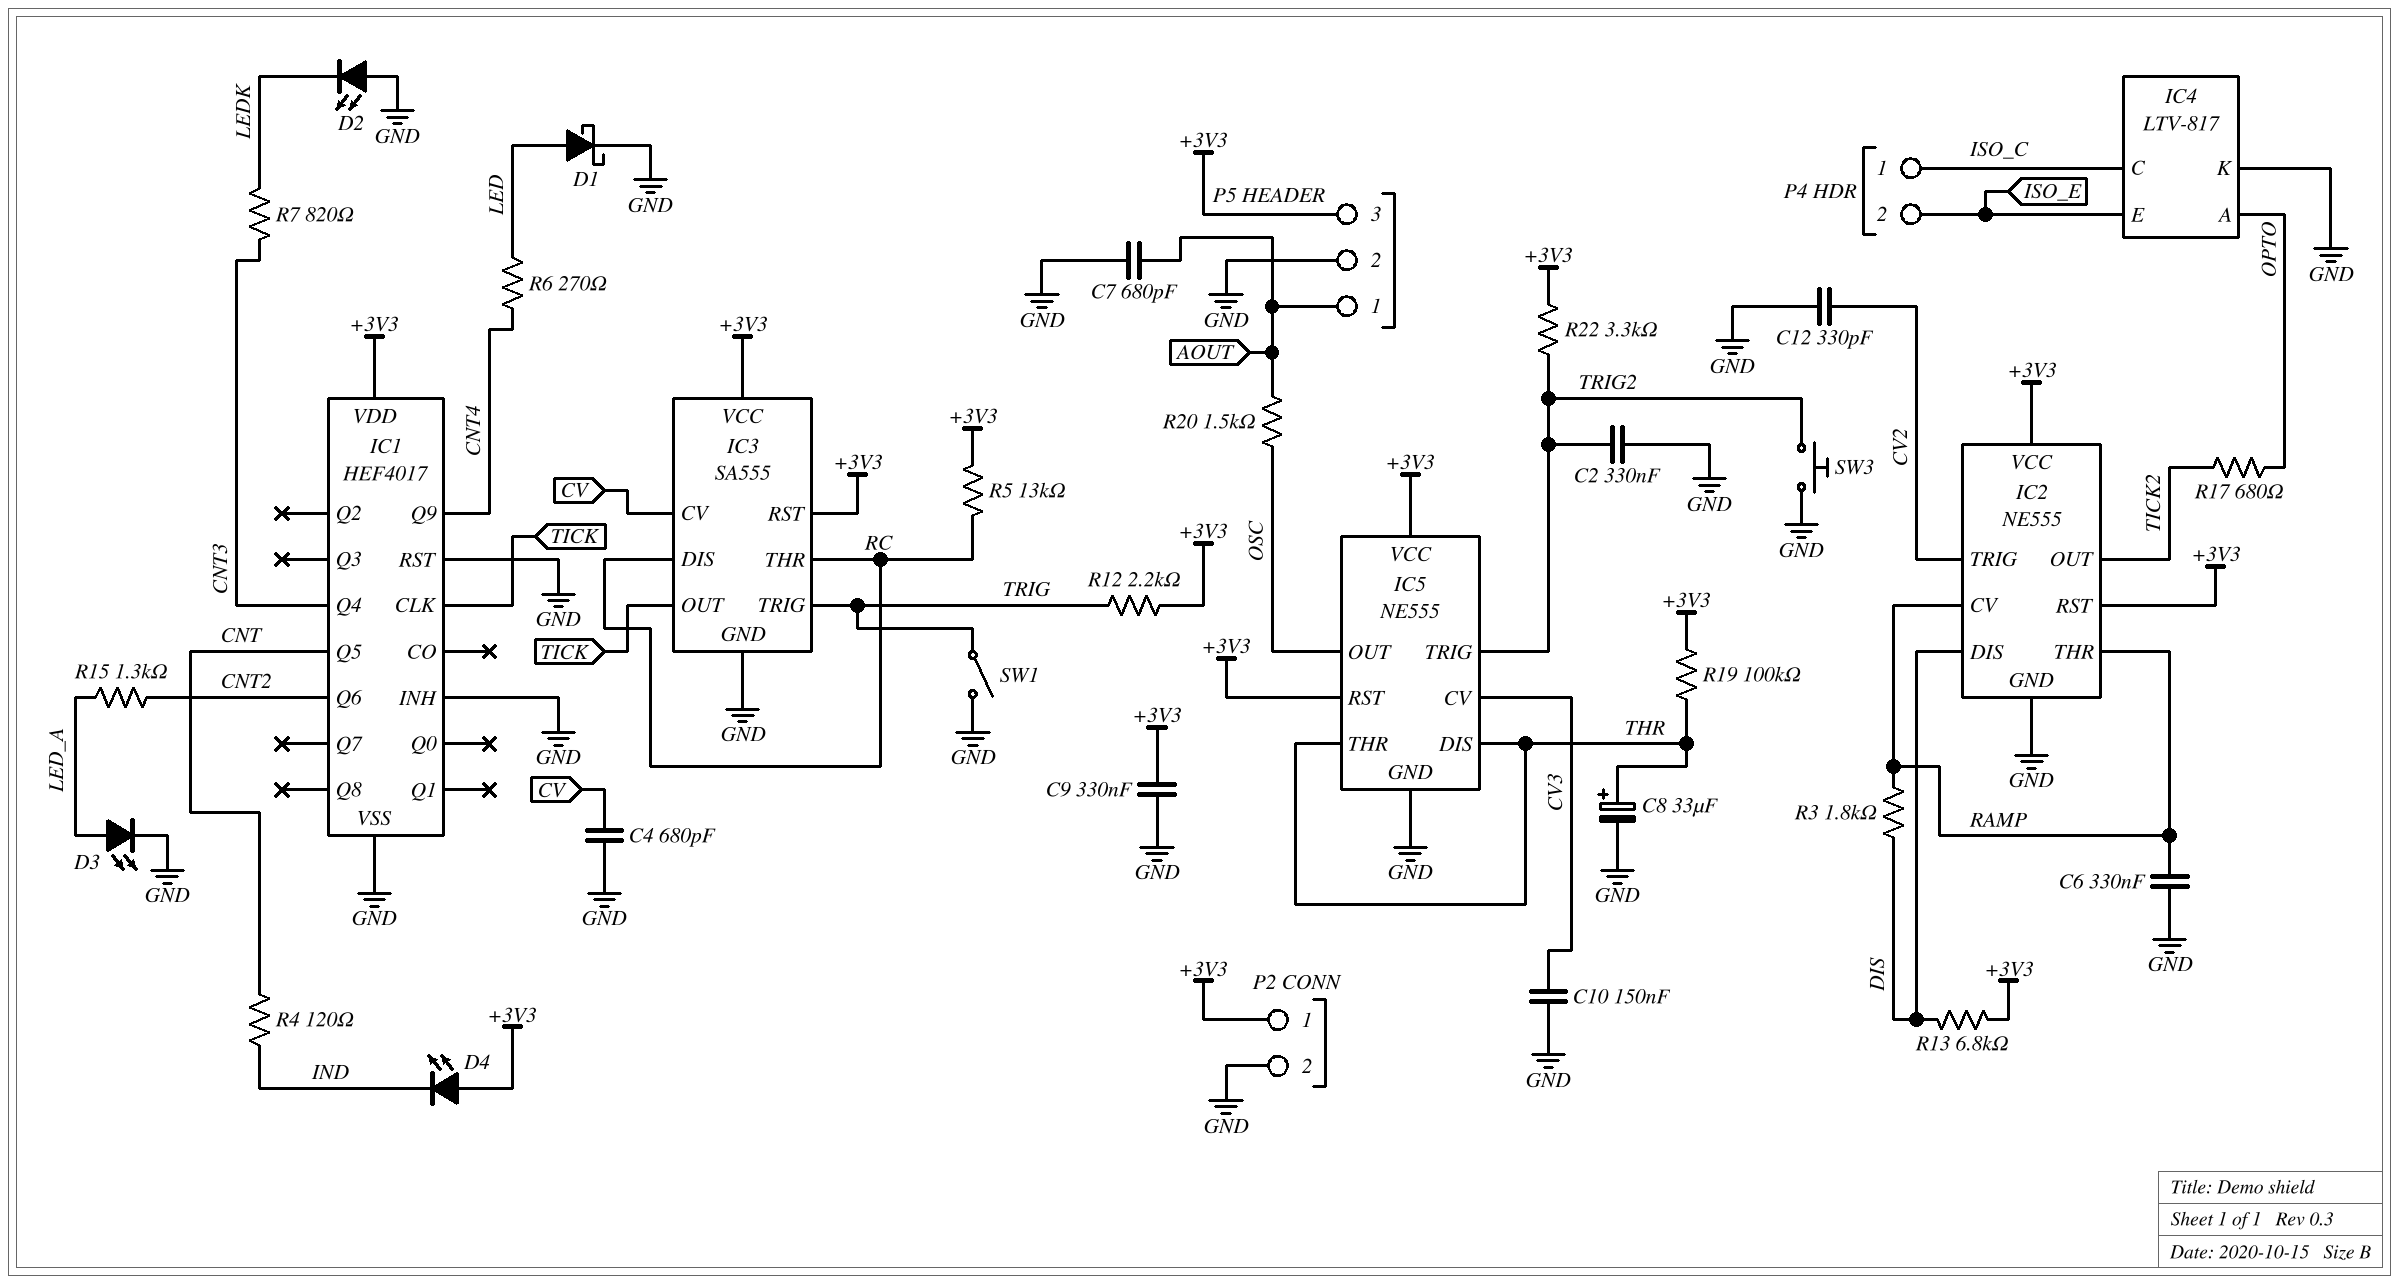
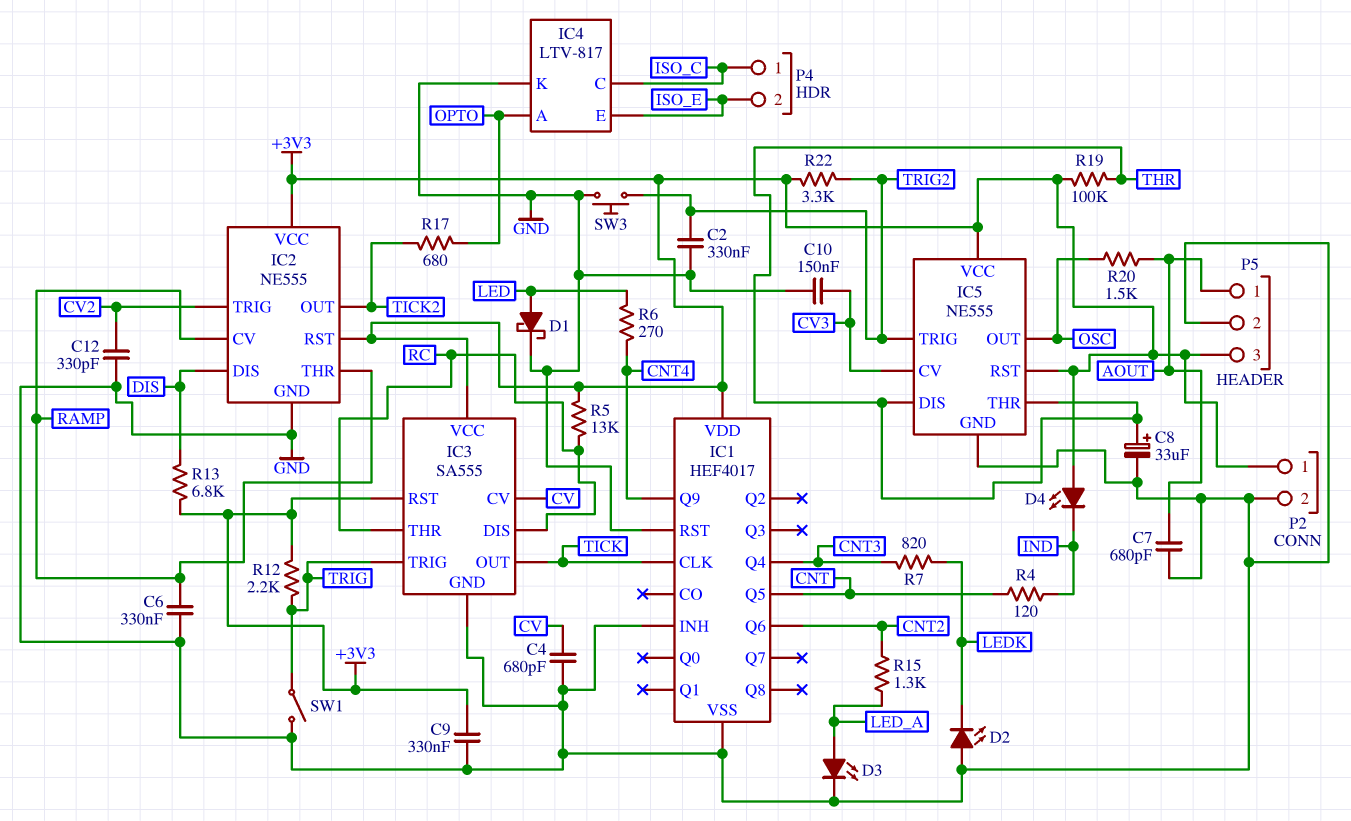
R3: 1.8k (DIS, RAMP) -> none

